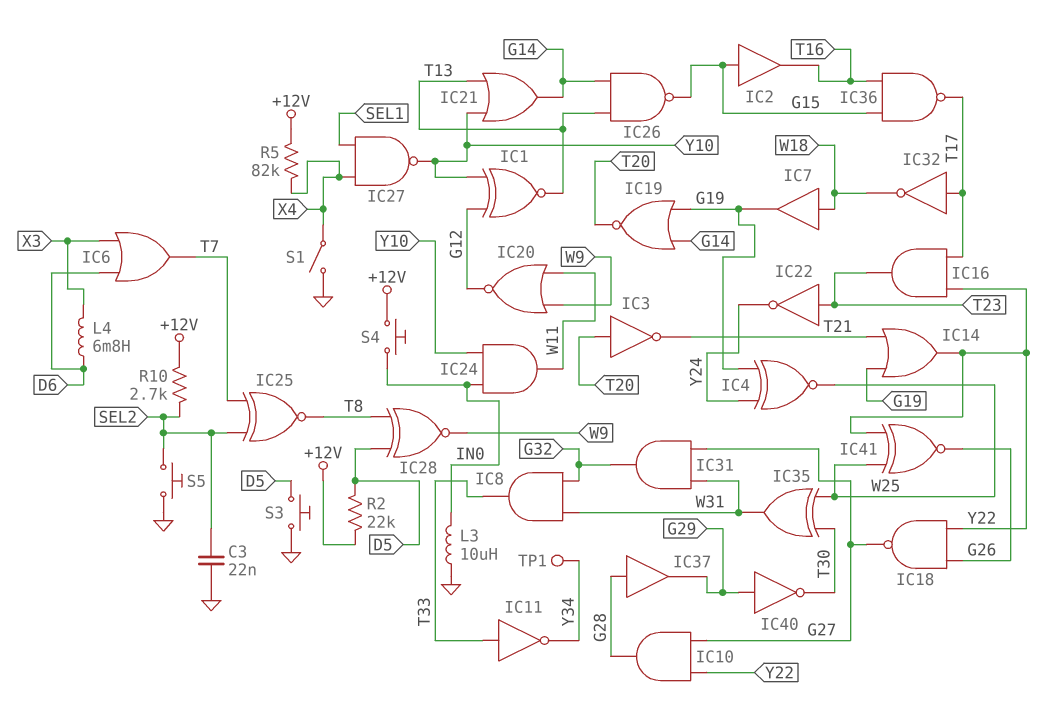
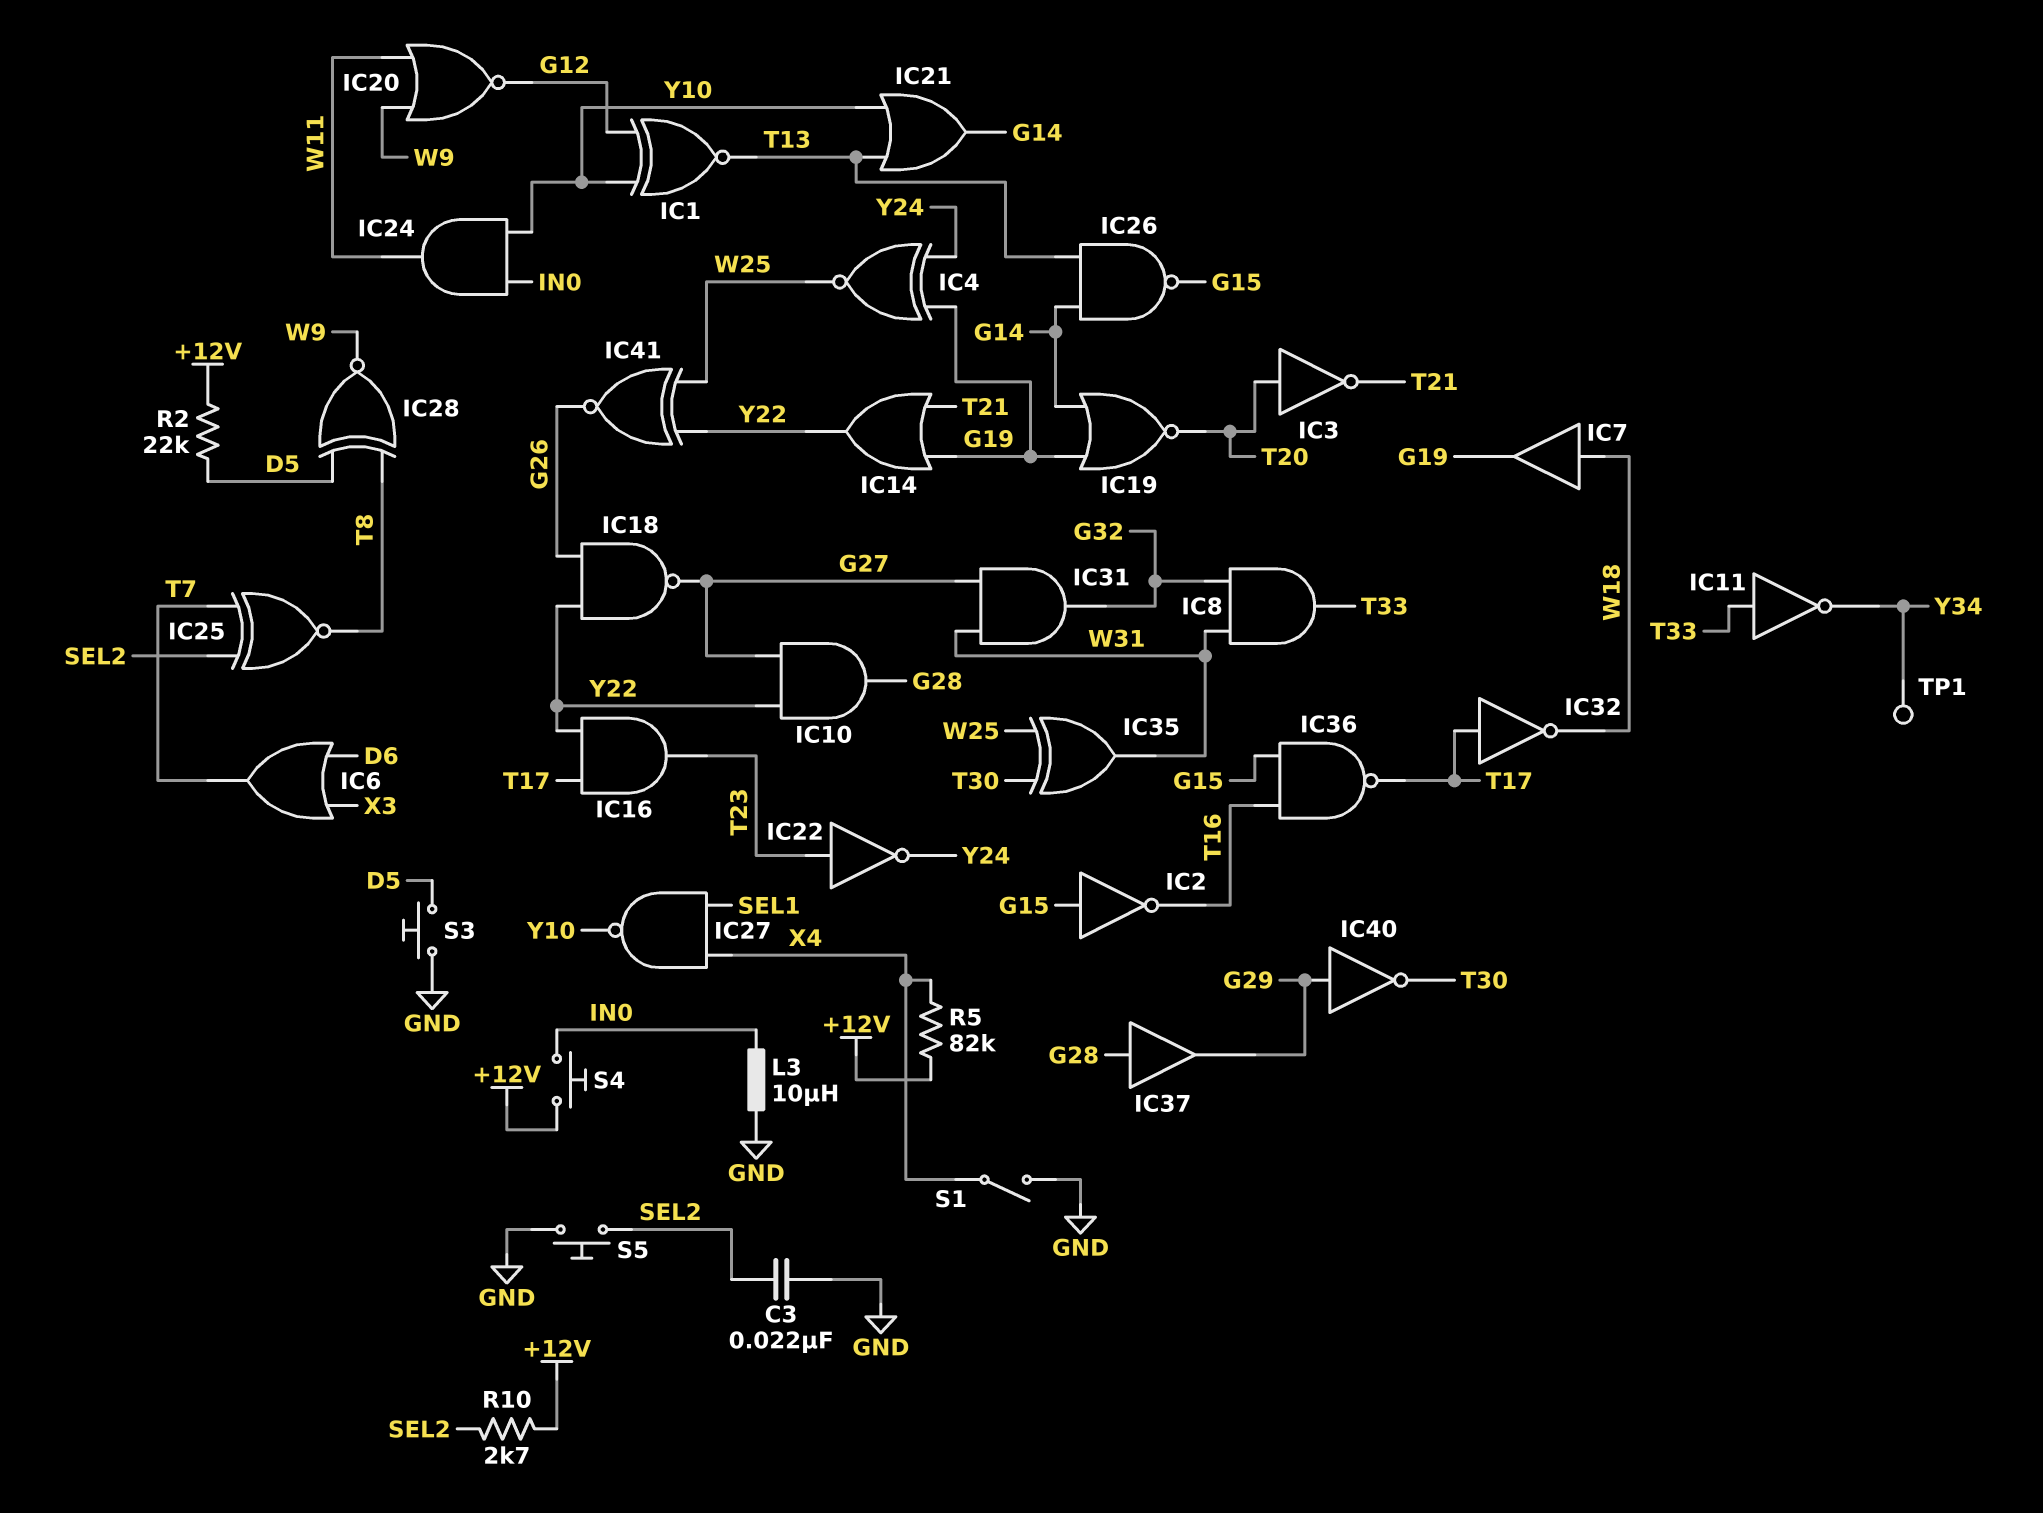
IC2: buffer (in G15, out T16) -> NOT (in G15, out T16)
L4: 6.8mH (D6, X3) -> none

